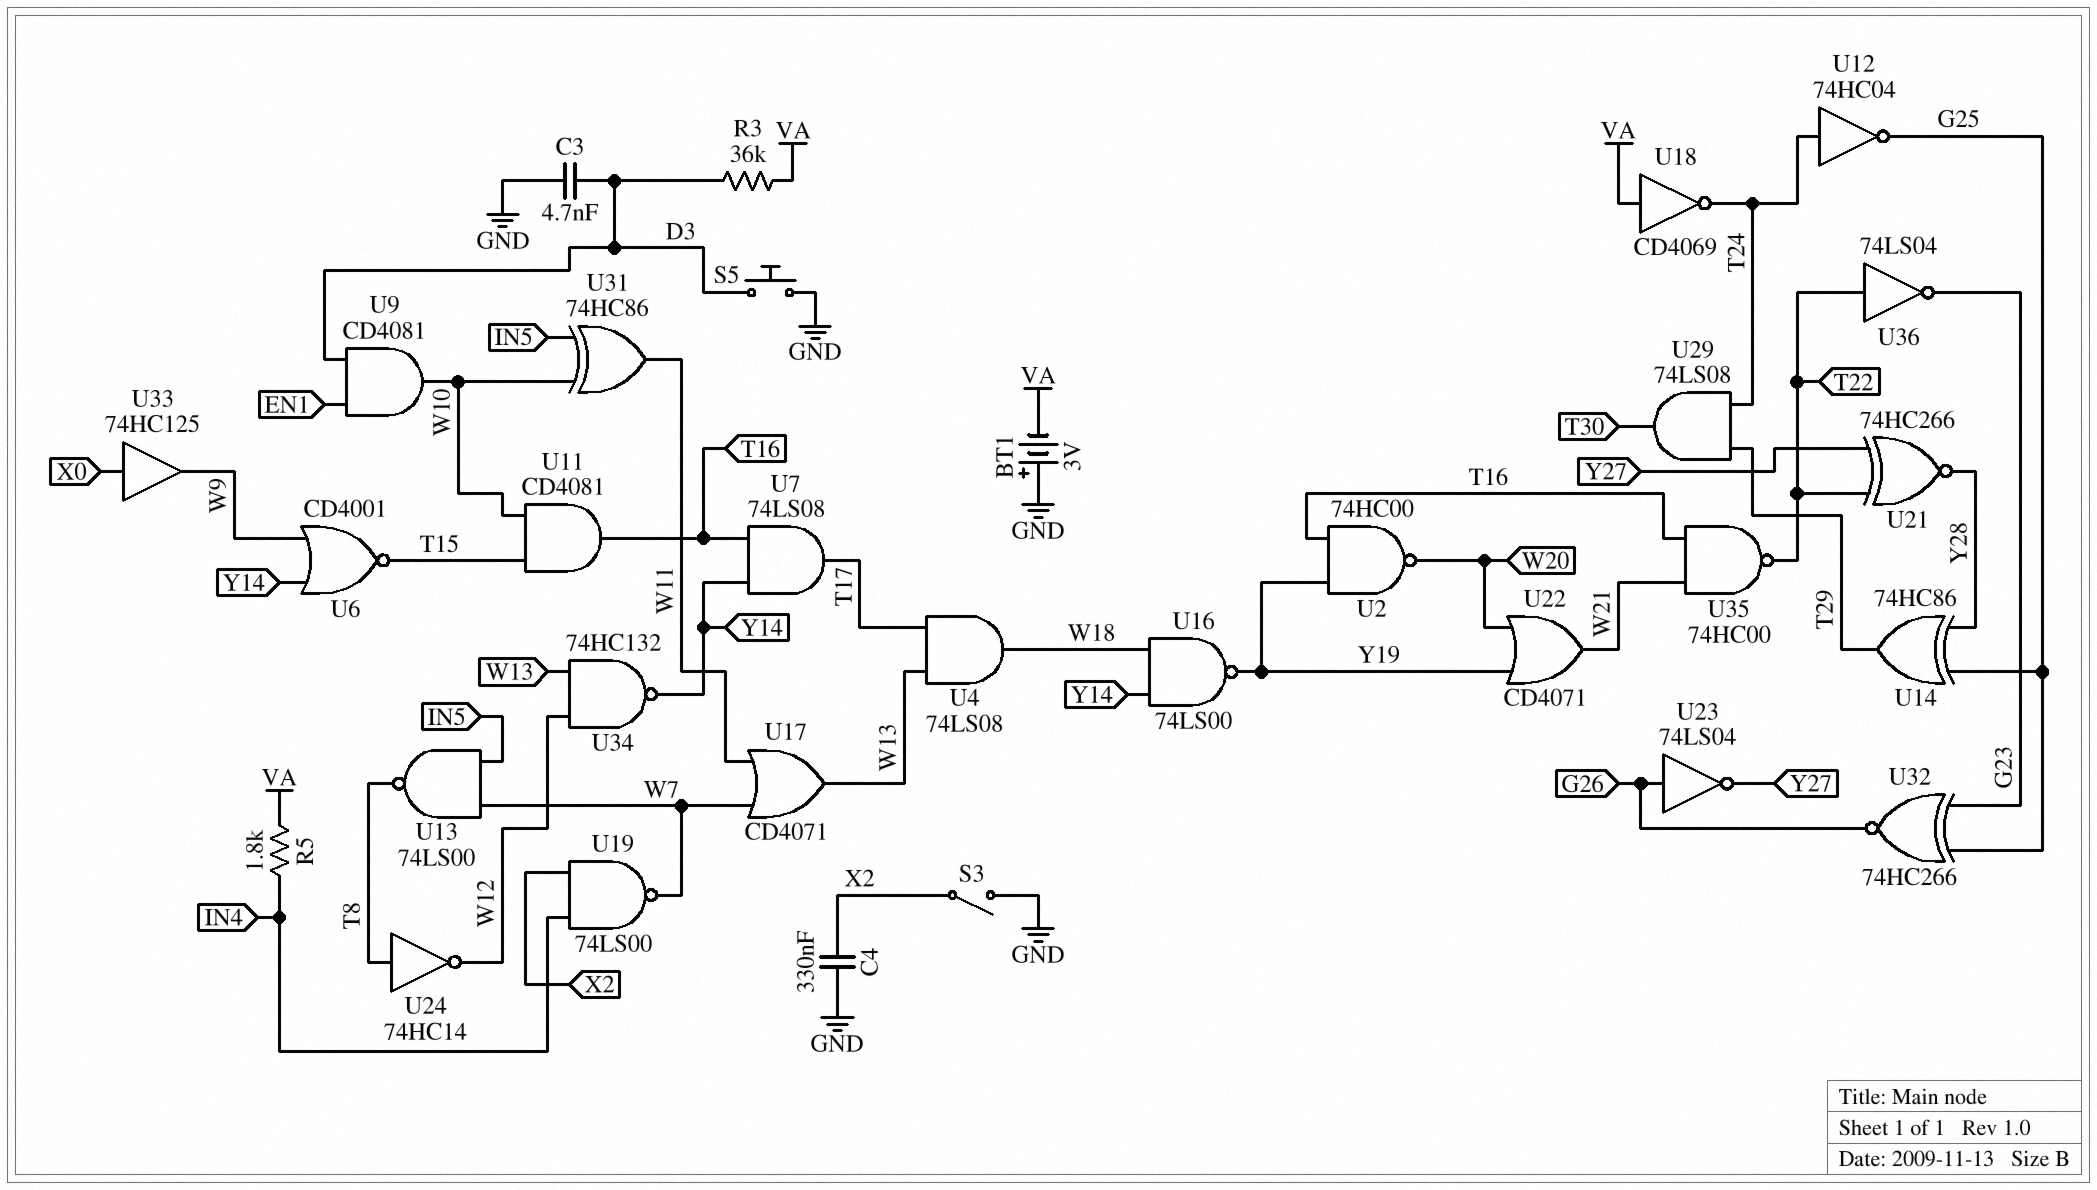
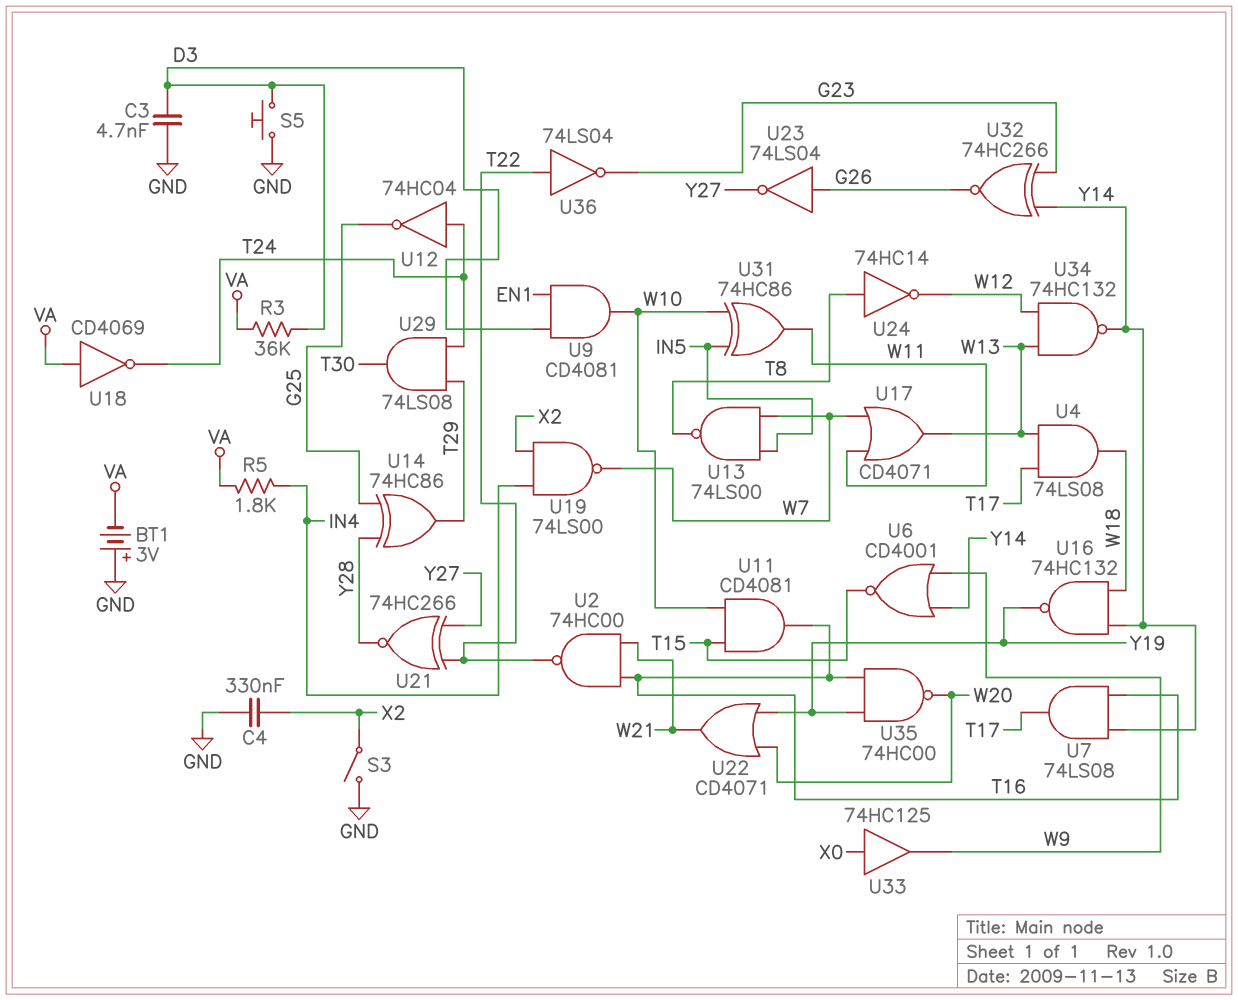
U2: NAND 74HC00 (in T16, in Y19, out W20) -> NAND 74HC00 (in T16, in W21, out T22)
U16: NAND 74LS00 (in W18, in Y14, out Y19) -> NAND 74HC132 (in W18, in Y14, out Y19)
U32: XNOR 74HC266 (in G23, in G25, out G26) -> XNOR 74HC266 (in G23, in Y14, out G26)
U35: NAND 74HC00 (in T16, in W21, out T22) -> NAND 74HC00 (in T16, in Y19, out W20)

